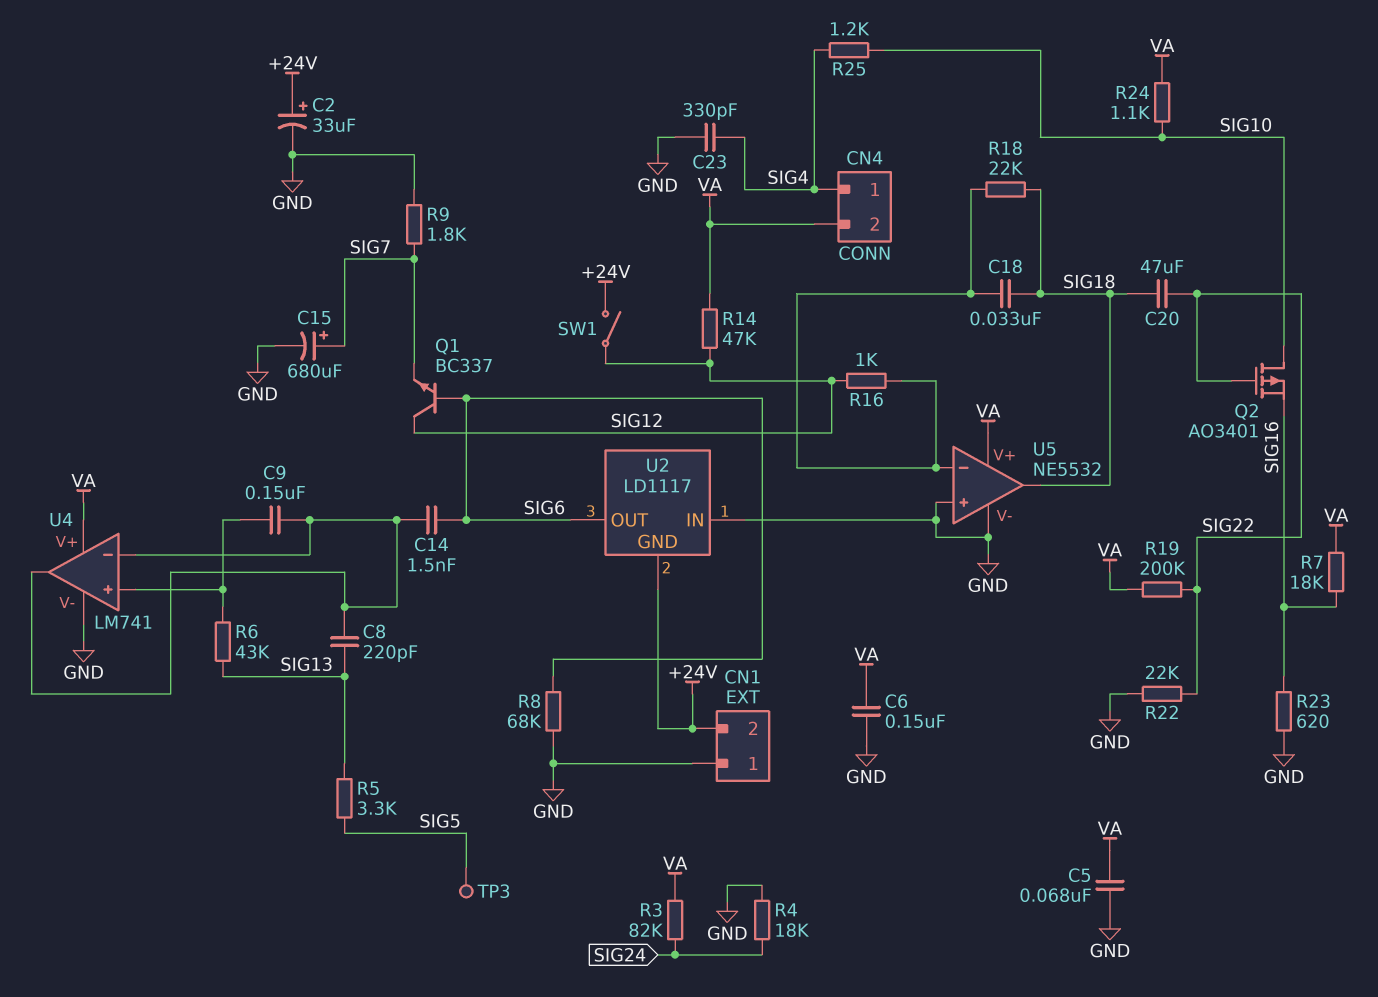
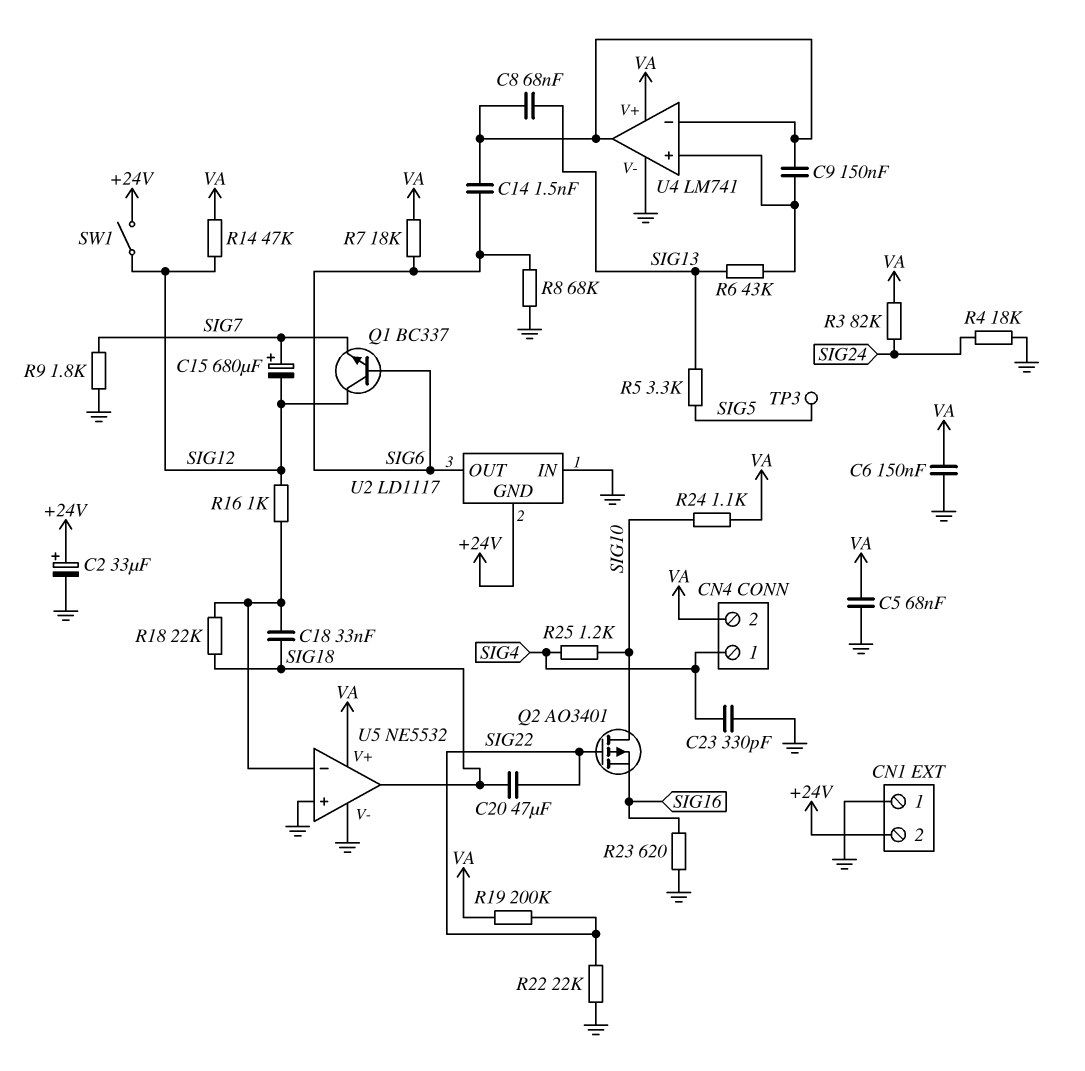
C8: 220pF (SIG13, U4/in-) -> 68nF (SIG13, U4/in-)
C15: 680uF (plus SIG7, minus GND) -> 680uF (plus SIG7, minus SIG12)
R7: 18k (SIG16, VA) -> 18k (SIG6, VA)

